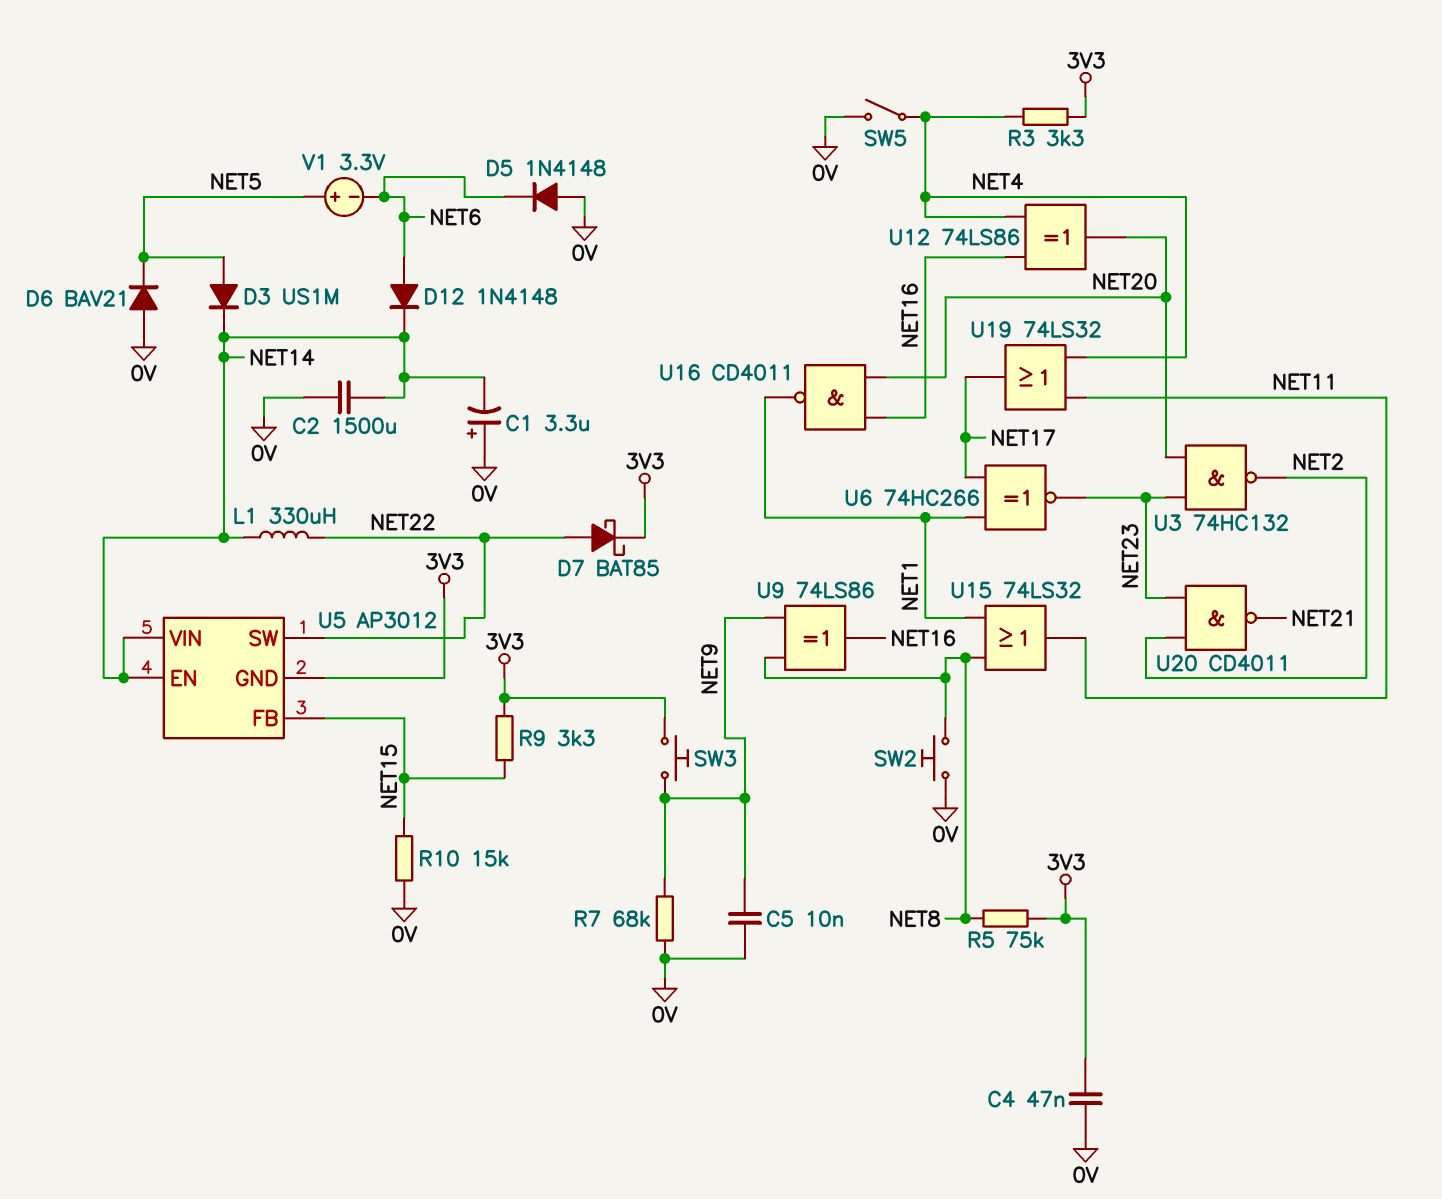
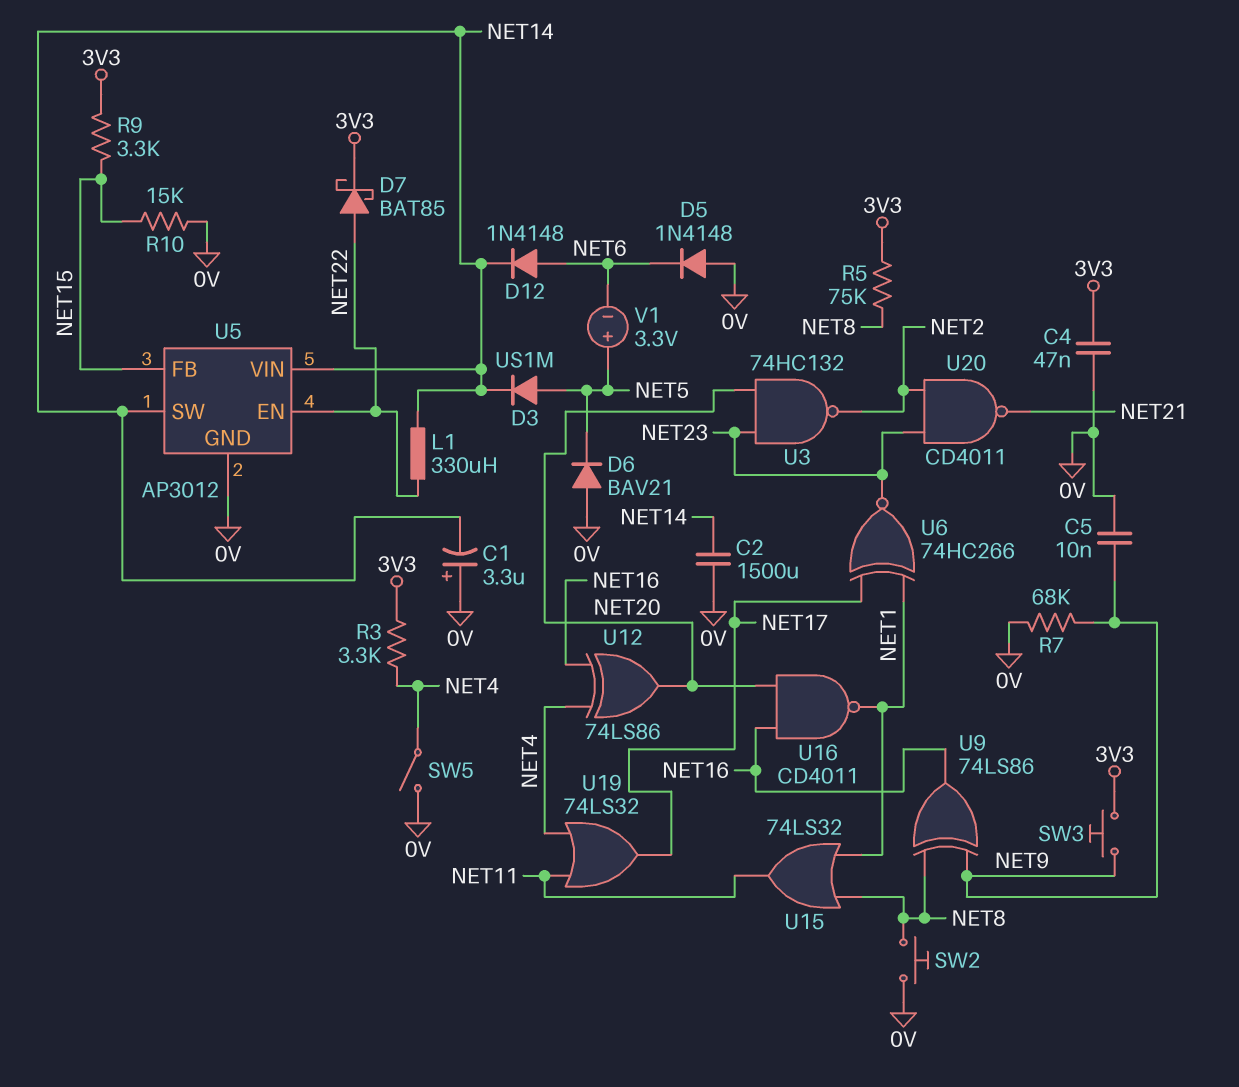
U5 pin EN: NET14 -> NET22
U5 pin GND: 3V3 -> 0V
U5 pin SW: NET22 -> NET14

